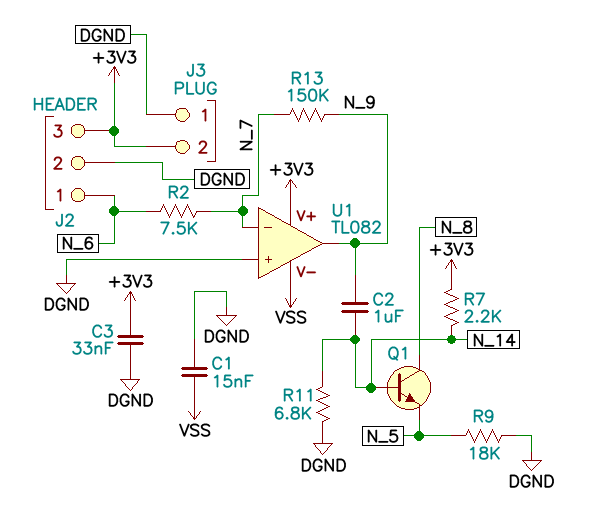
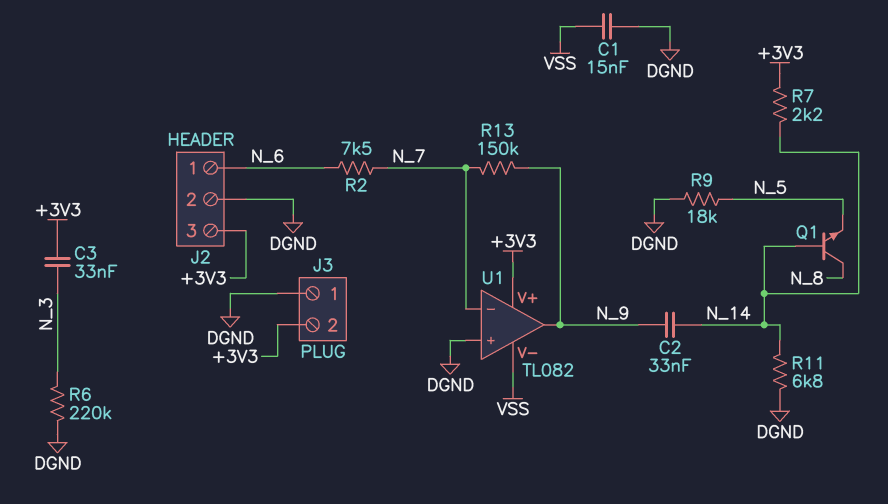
C2: 1uF (N_9, N_14) -> 33nF (N_9, N_14)
C3: 33nF (+3V3, DGND) -> 33nF (+3V3, N_3)
R6: none -> 220k (DGND, N_3)

